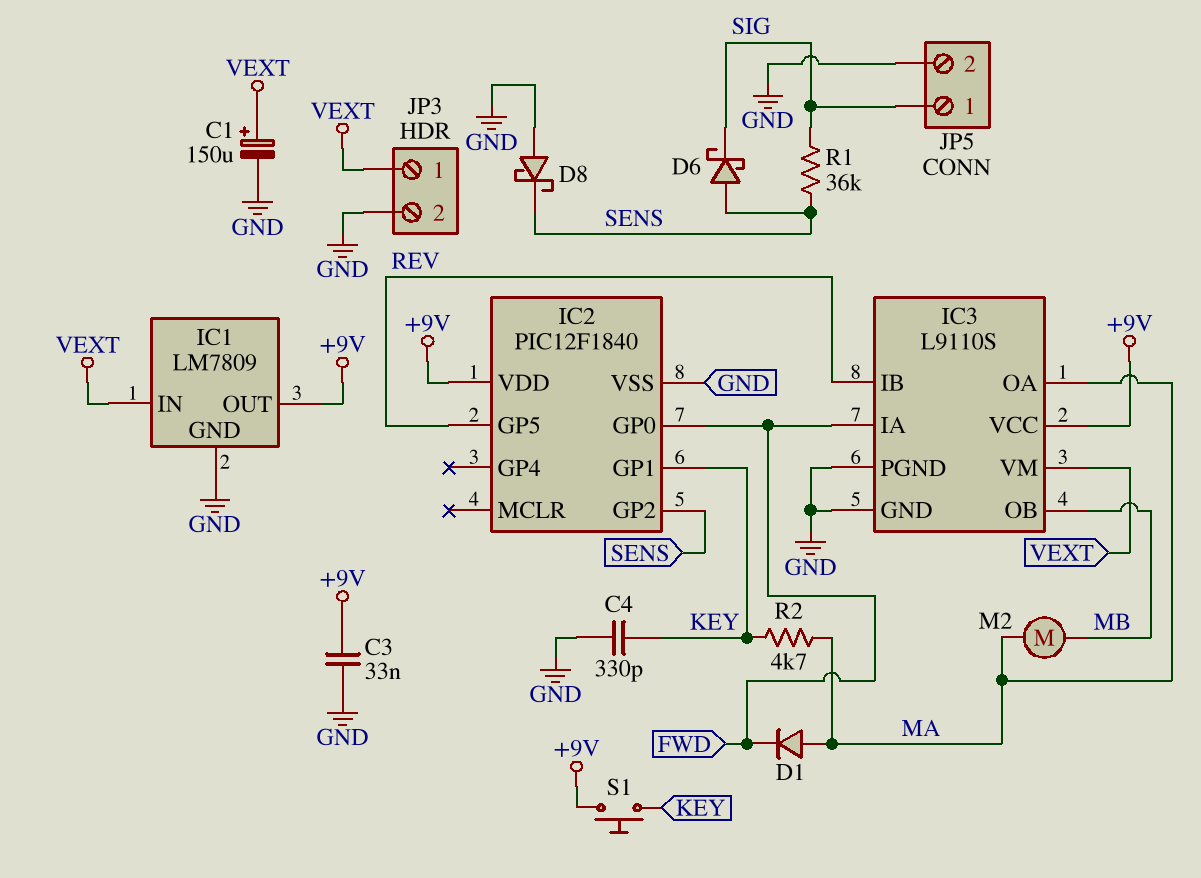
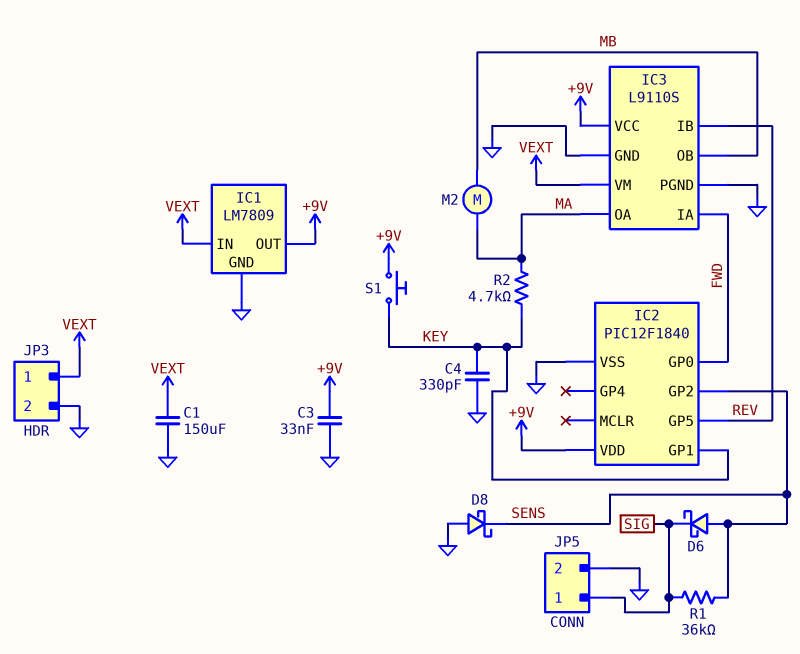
C1: 150uF (plus VEXT, minus GND) -> 150uF (GND, VEXT)
D1: diode (A MA, K FWD) -> none

